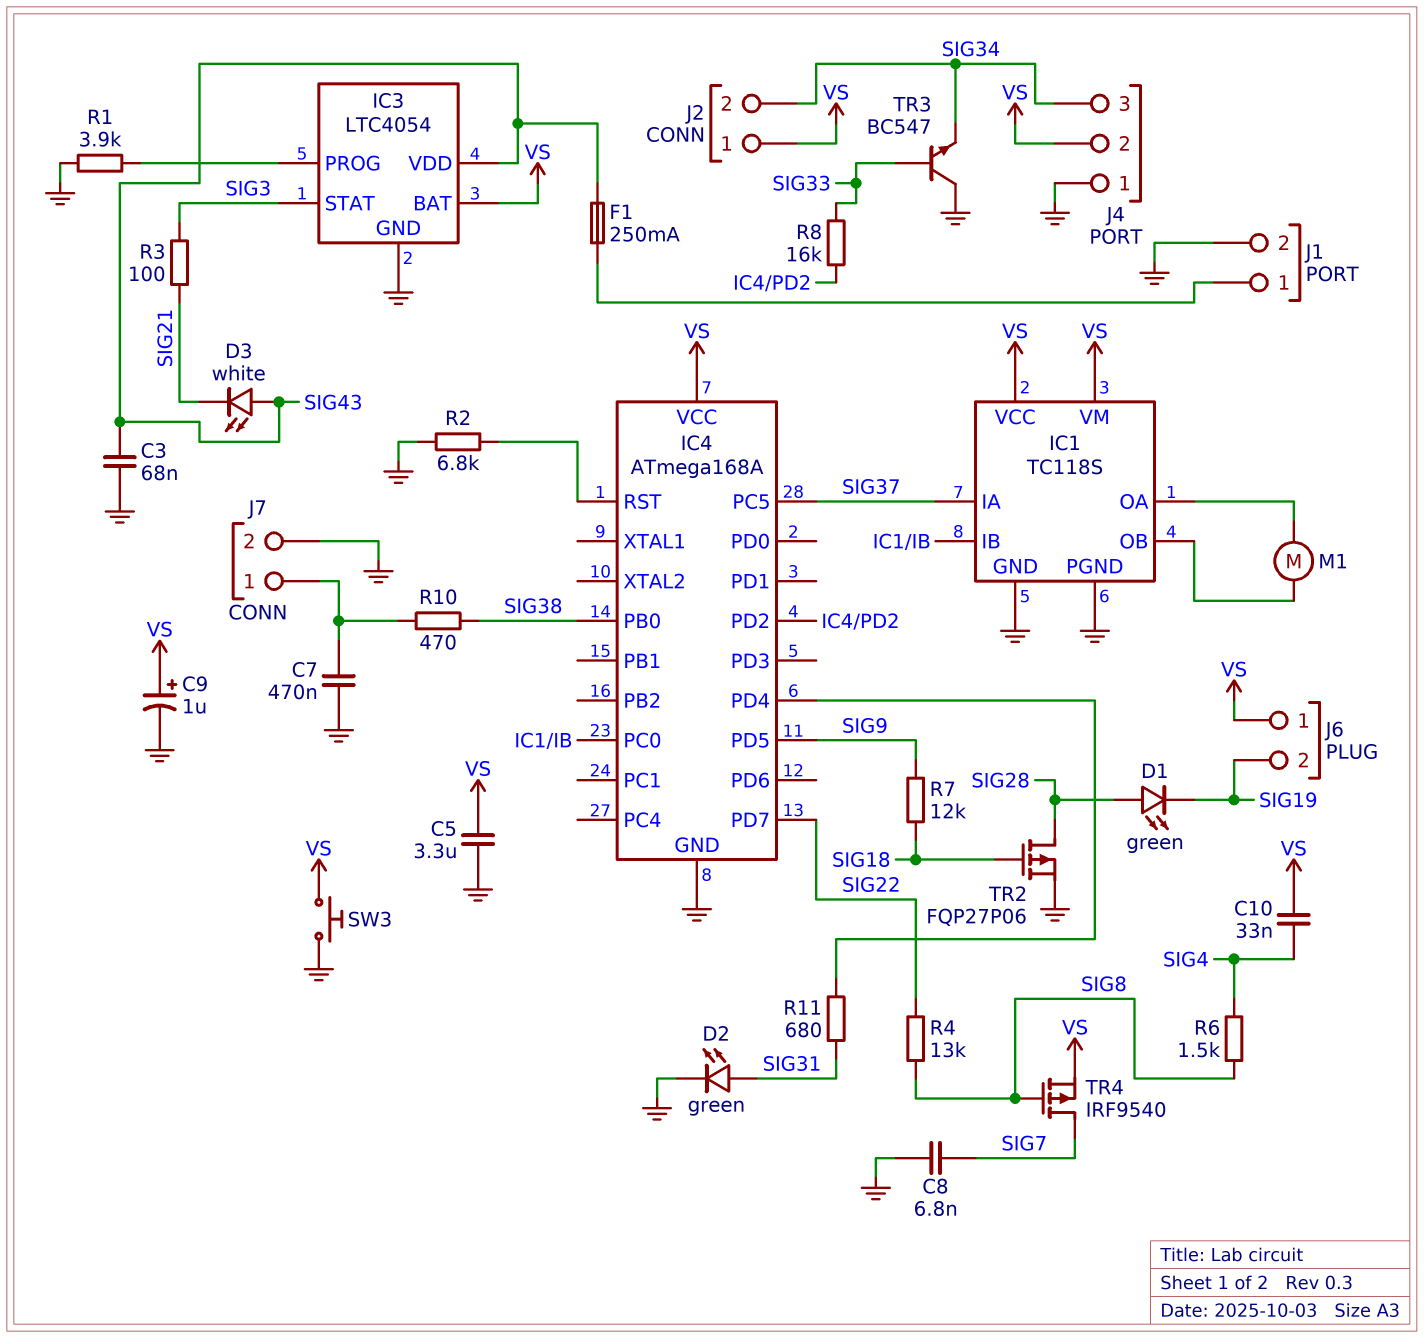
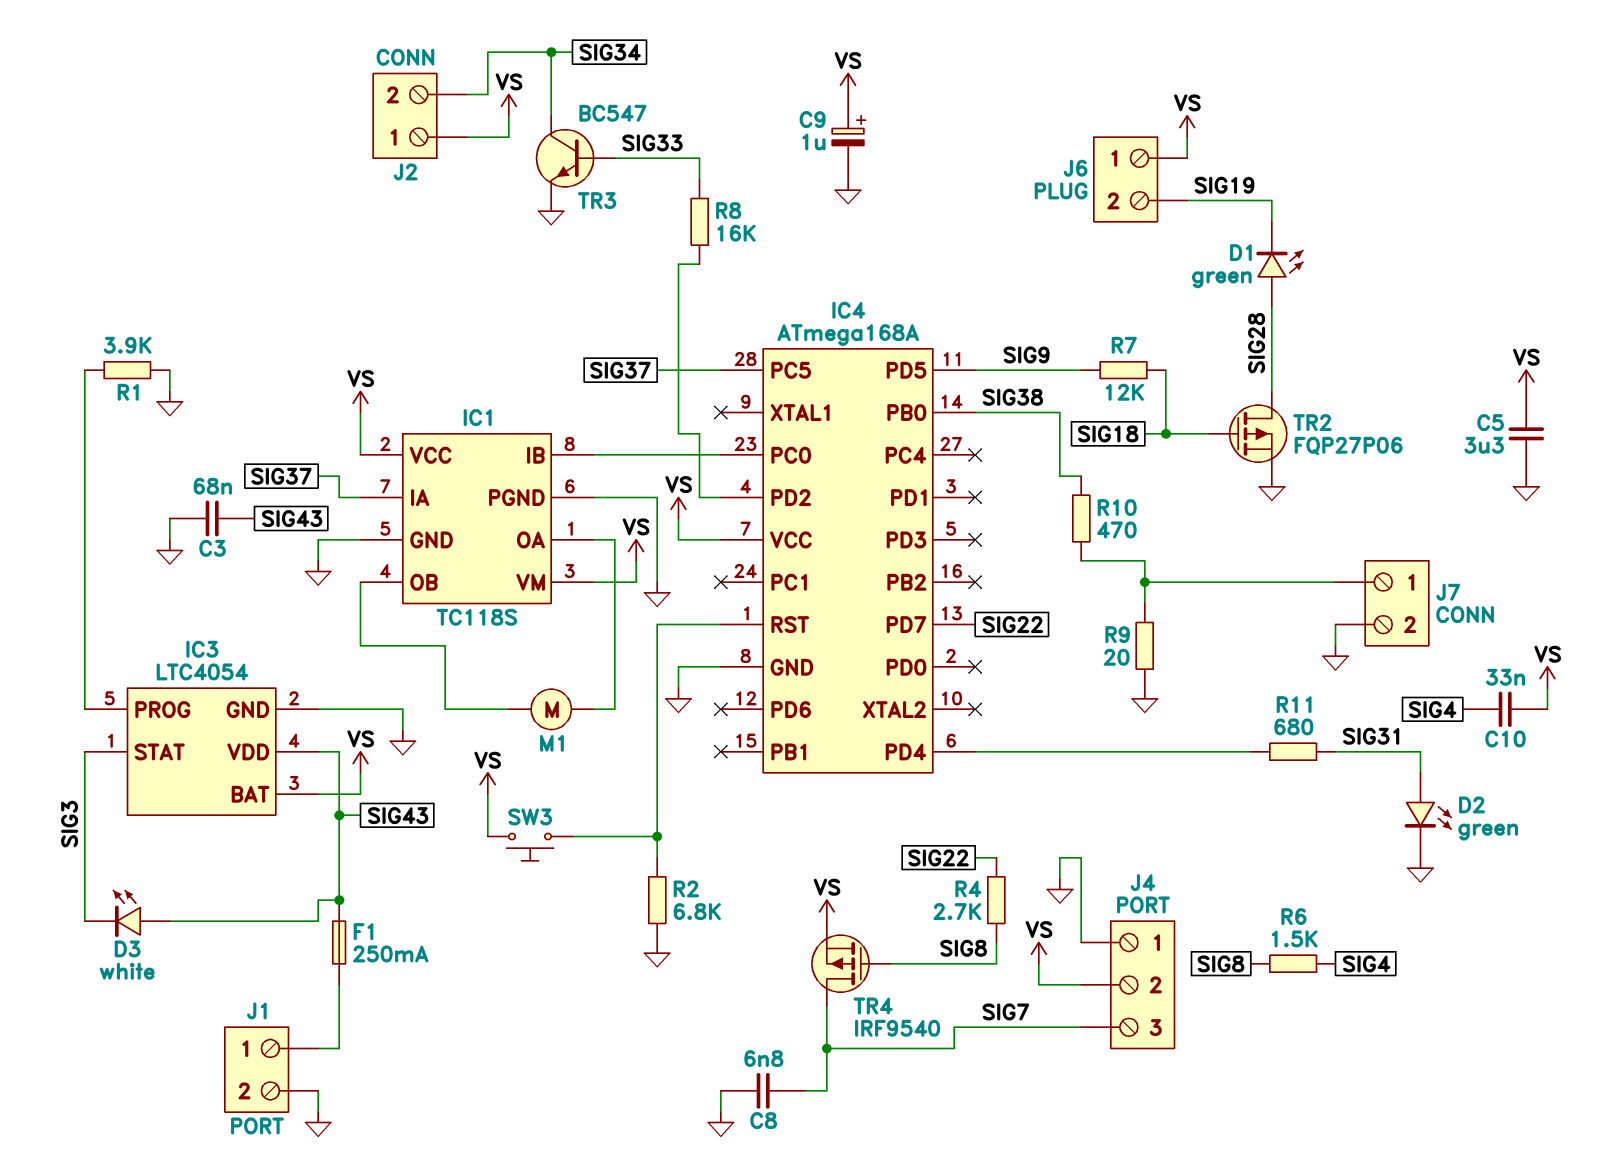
C7: 470nF (GND, J7/1) -> none
D3: LED white (A SIG43, K SIG21) -> LED white (A SIG43, K SIG3)
J4 pin 3: SIG34 -> SIG7
R3: 100 (SIG3, SIG21) -> none
R4: 13k (SIG8, SIG22) -> 2.7k (SIG8, SIG22)
R9: none -> 20 (GND, J7/1)
SW3: button (GND, VS) -> button (IC4/RST, VS)
TR3: NPN BC547 (B SIG33, C GND, E SIG34) -> NPN BC547 (B SIG33, C SIG34, E GND)

